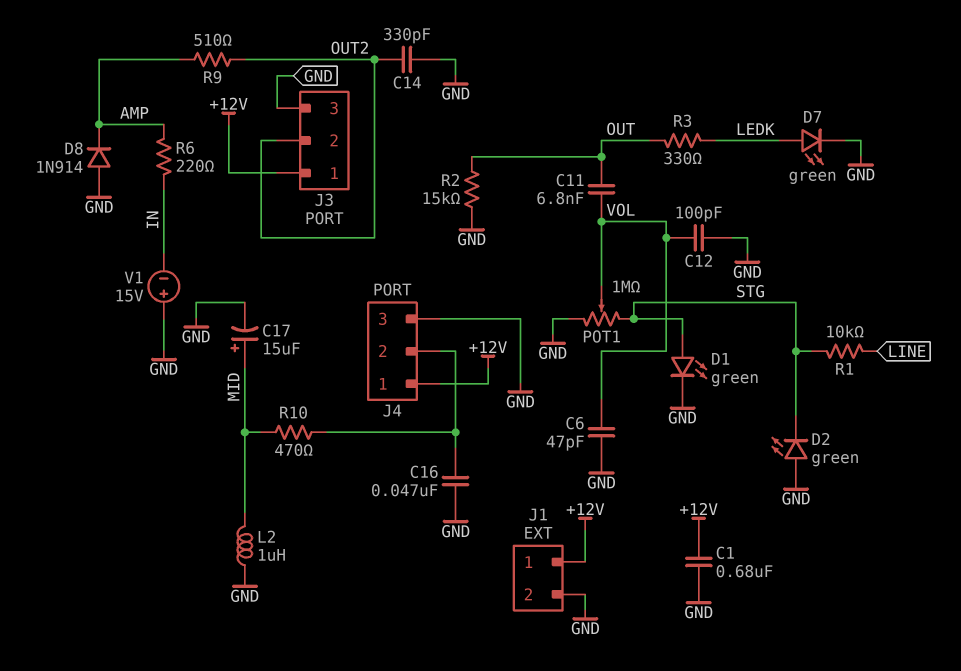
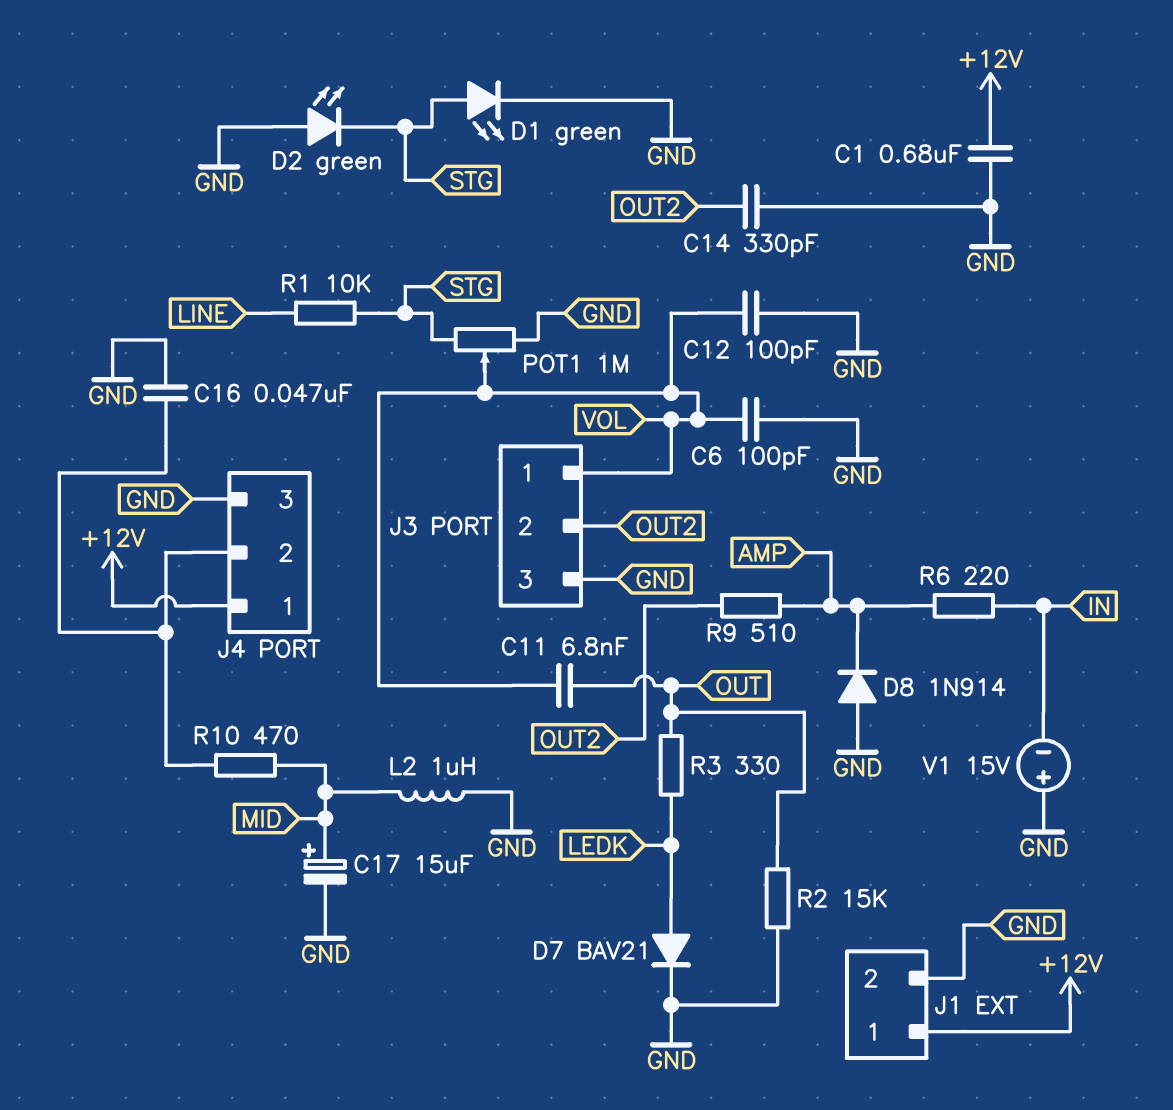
C6: 47pF (GND, VOL) -> 100pF (GND, VOL)
D7: LED green (A LEDK, K GND) -> diode BAV21 (A LEDK, K GND)
J3 pin 1: +12V -> VOL

